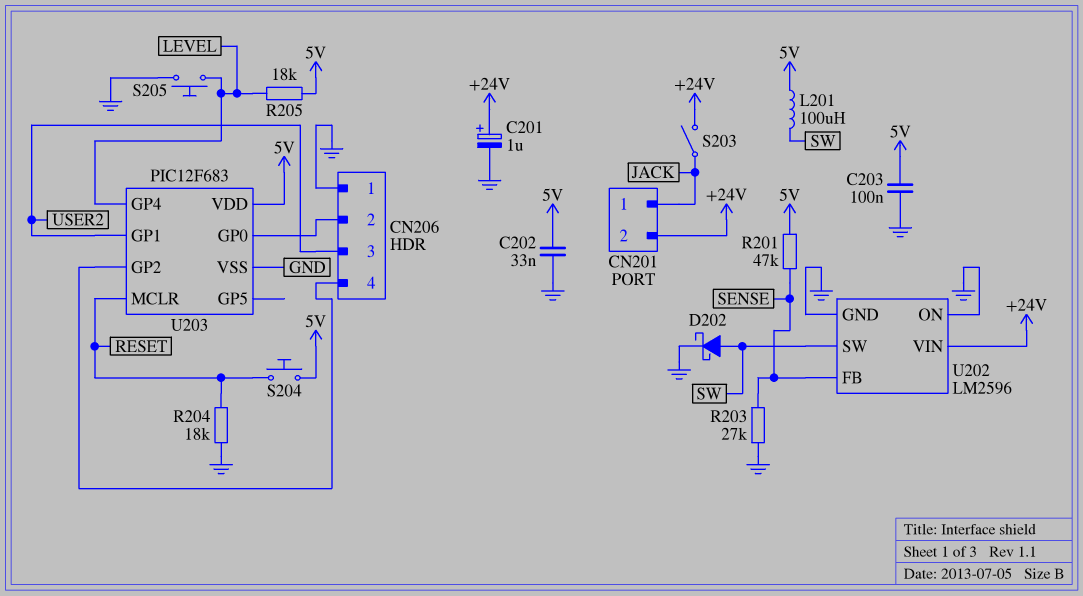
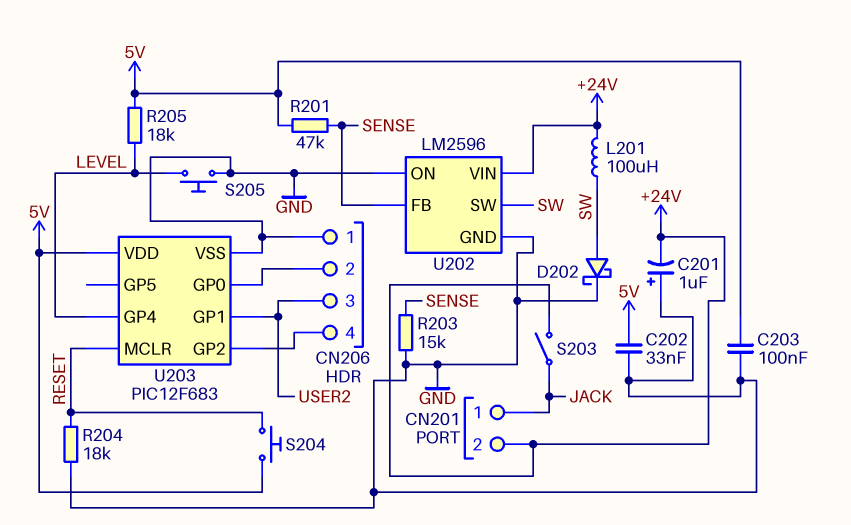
C201: 1uF (plus +24V, minus GND) -> 1uF (plus GND, minus +24V)
L201: 100uH (5V, SW) -> 100uH (+24V, SW)
R203: 27k (GND, SENSE) -> 15k (GND, SENSE)

